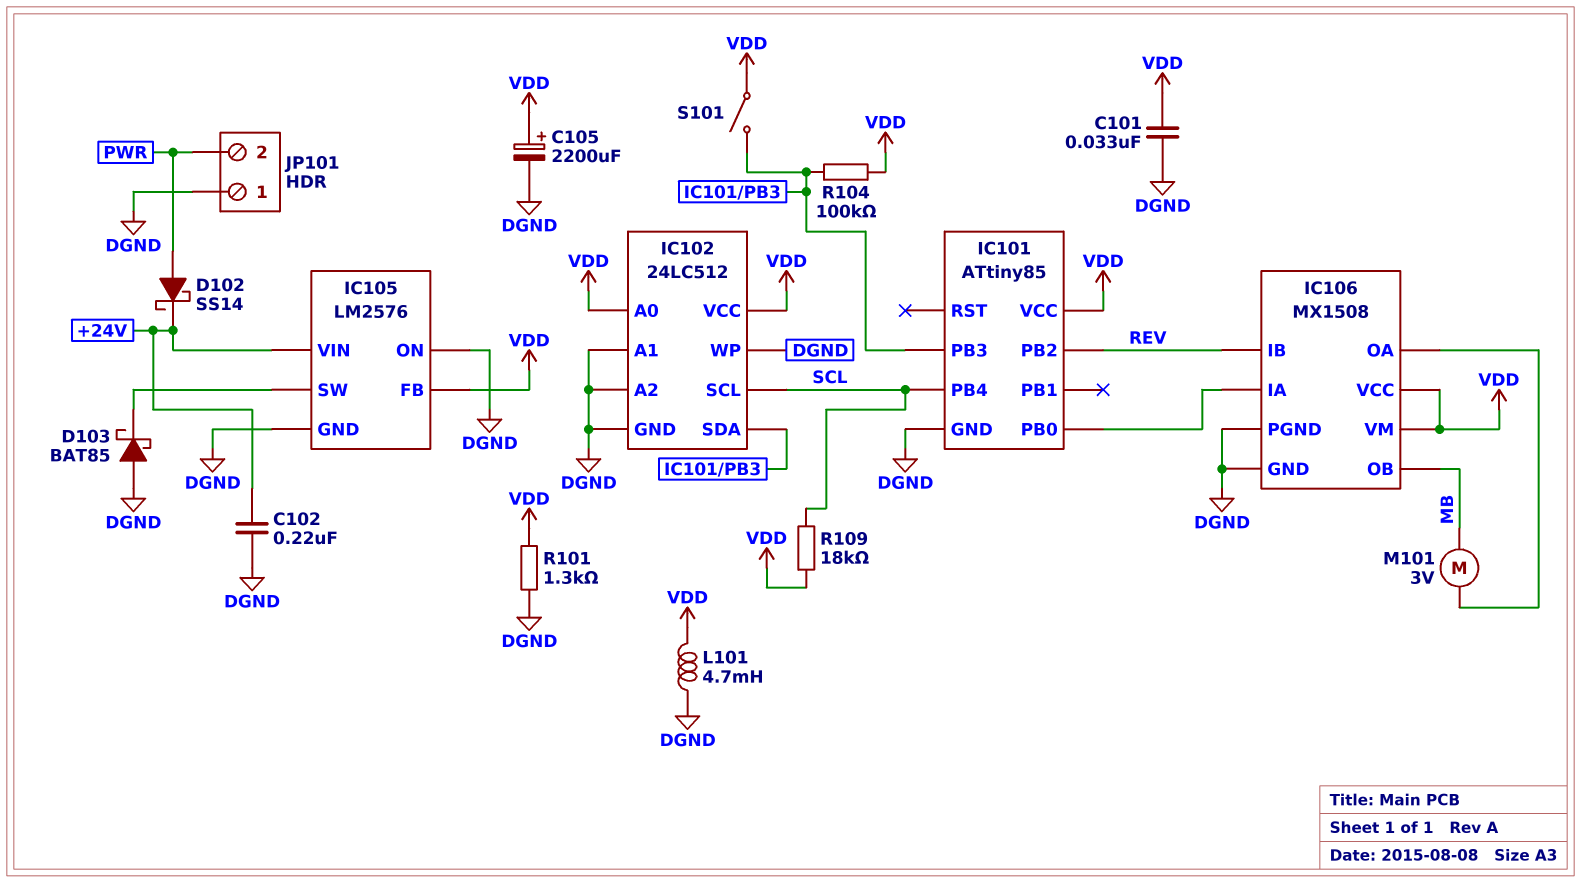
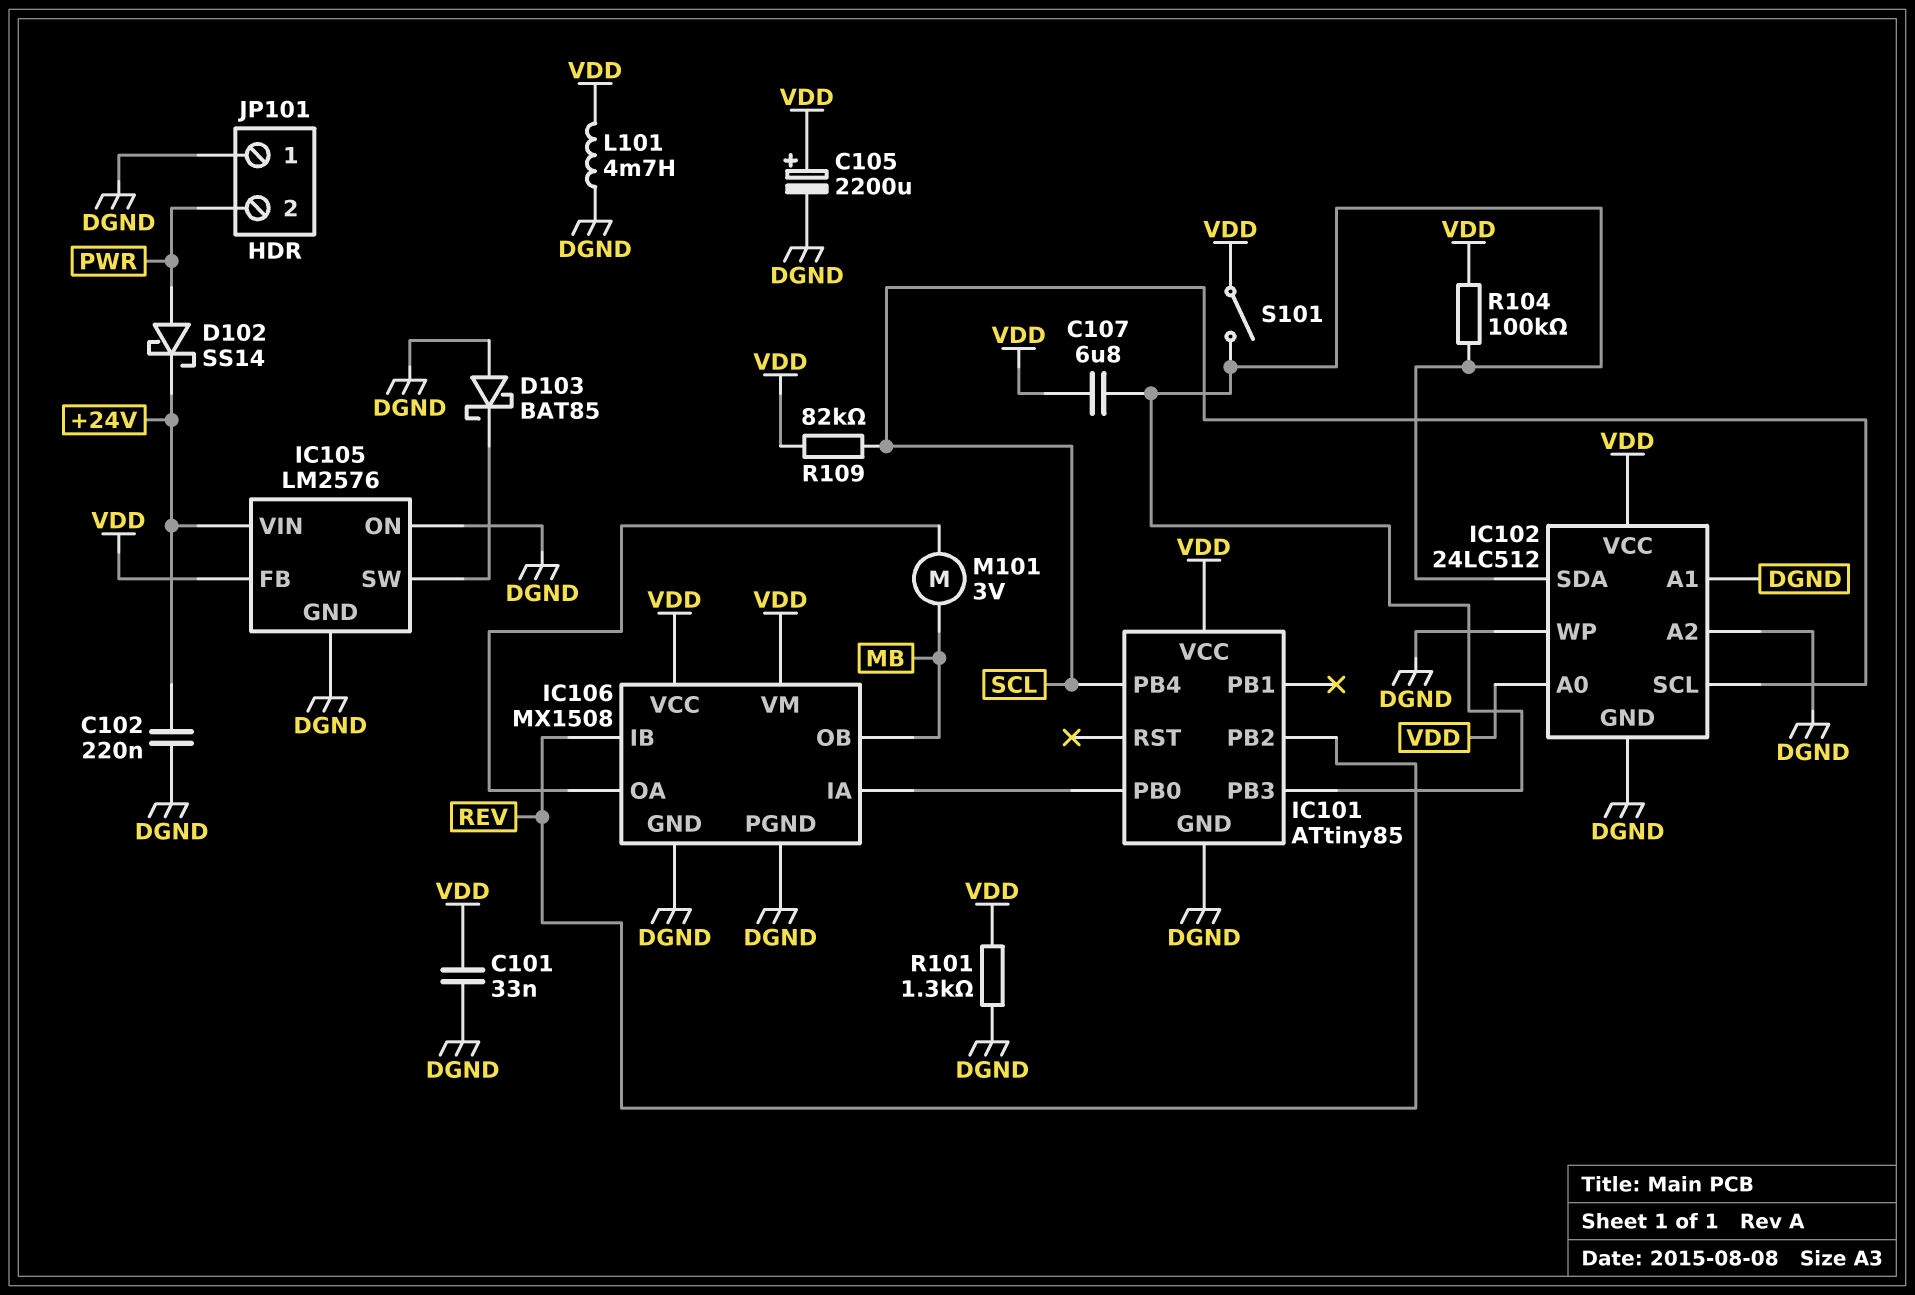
C107: none -> 6.8uF (IC101/PB3, VDD)
R109: 18k (SCL, VDD) -> 82k (SCL, VDD)

